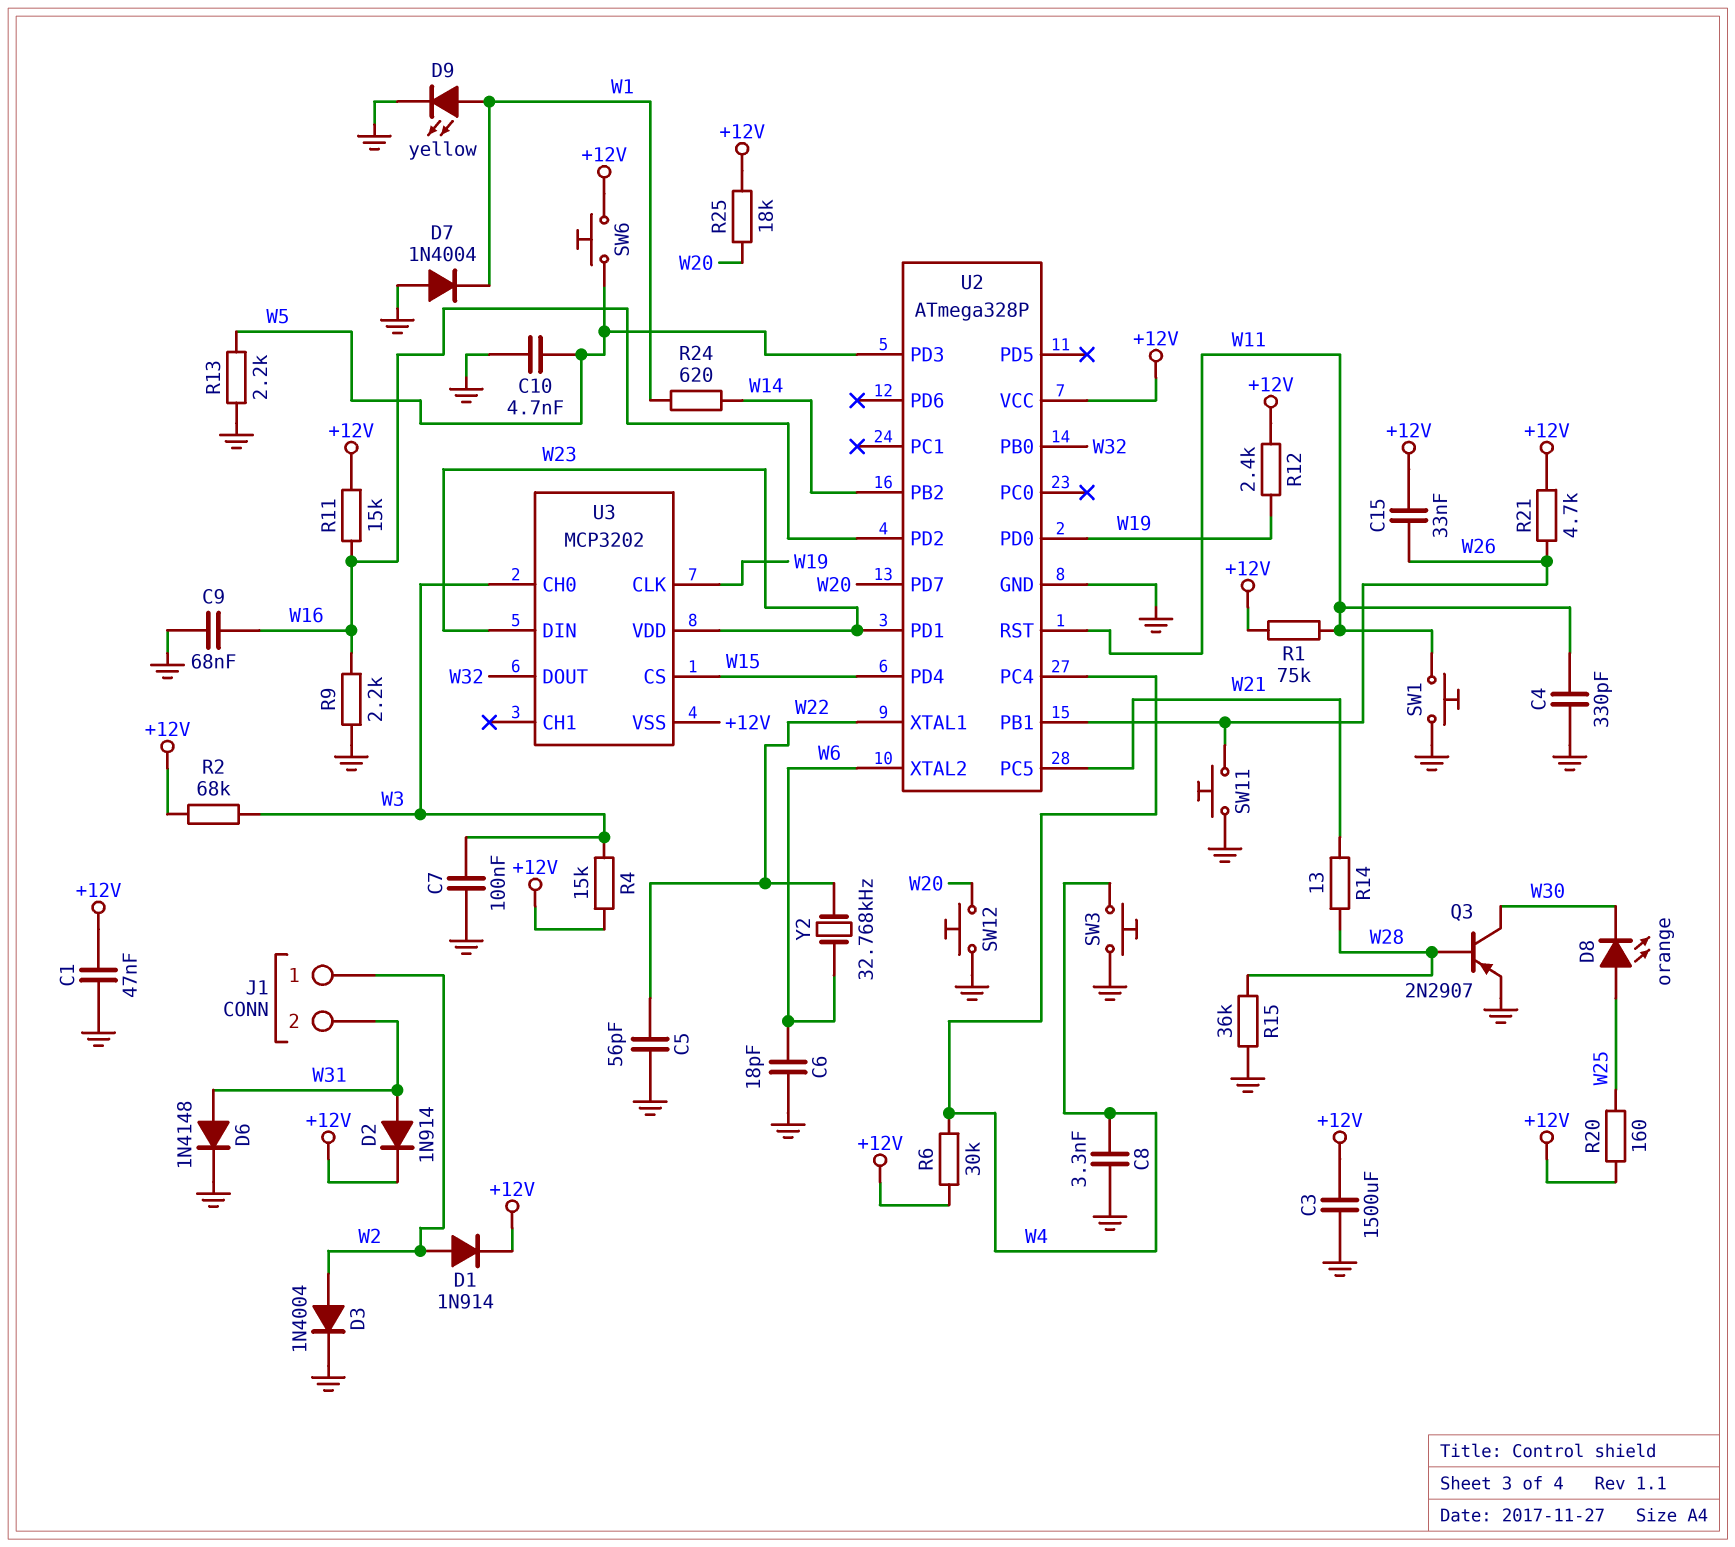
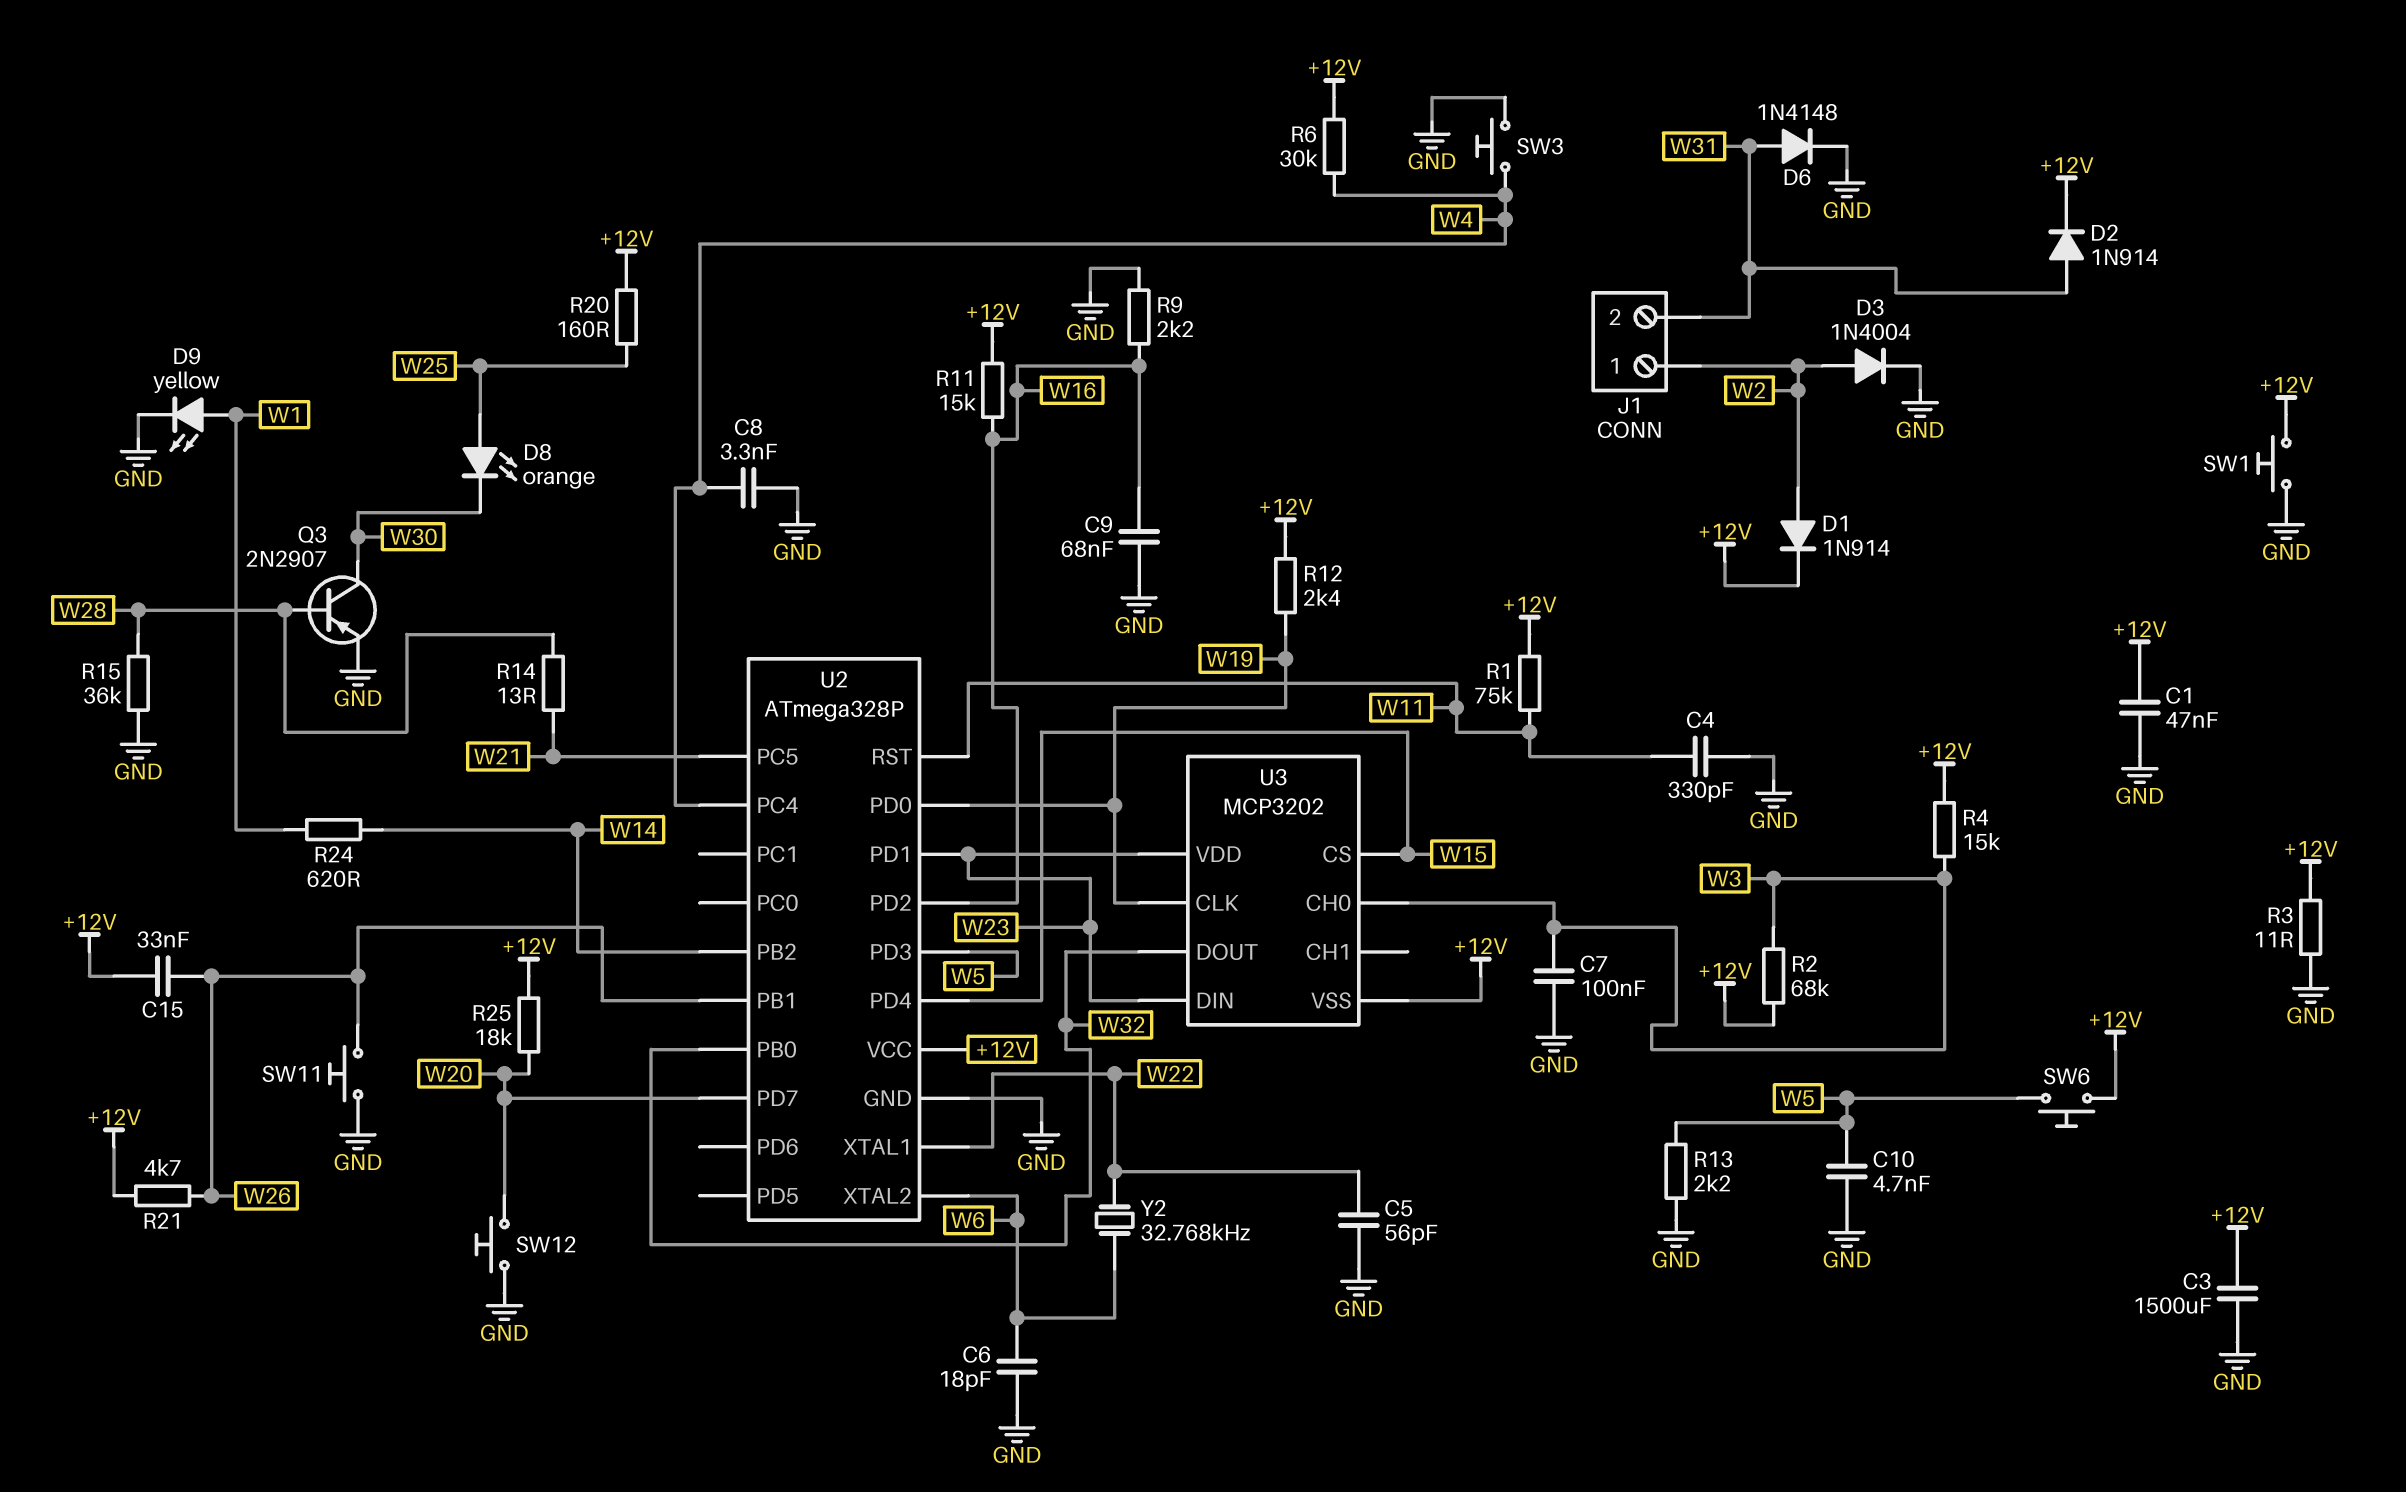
D7: diode 1N4004 (A GND, K W1) -> none
R3: none -> 11 (+12V, GND)
SW1: button (GND, W11) -> button (+12V, GND)

